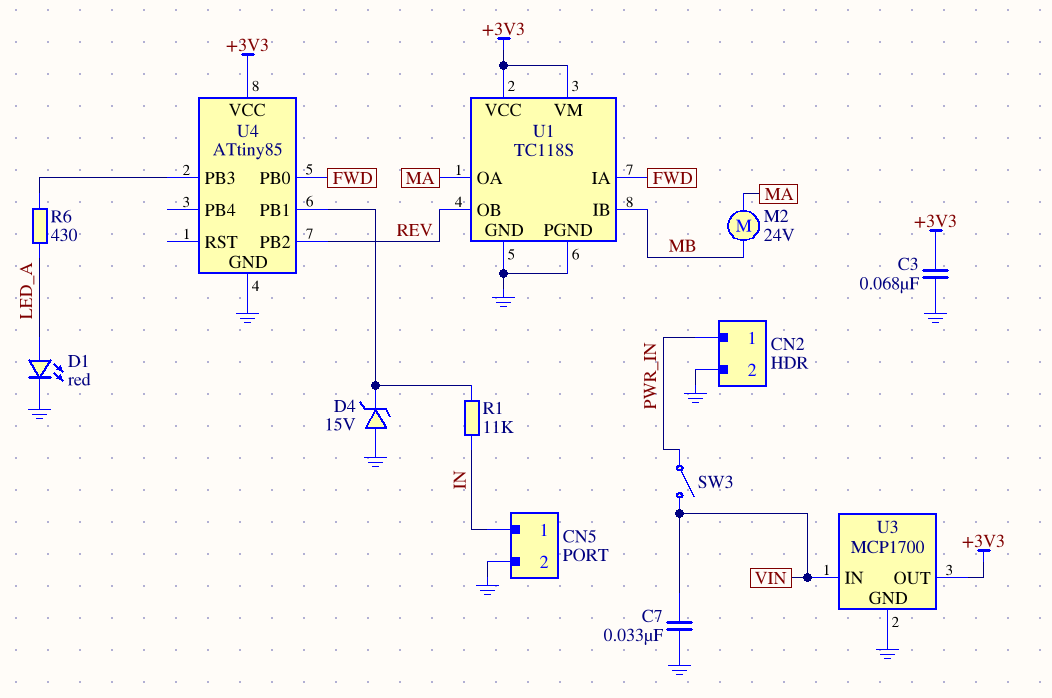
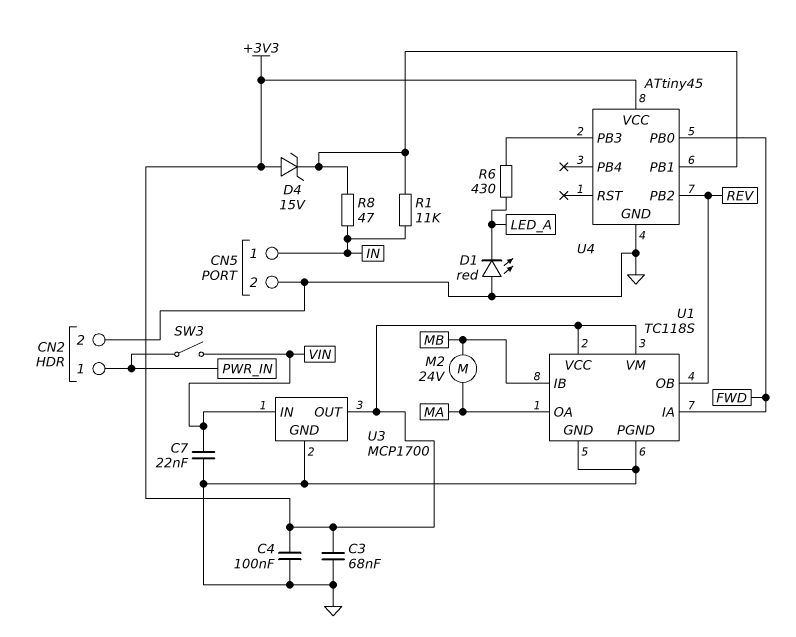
C4: none -> 100nF (+3V3, GND)
C7: 33nF (GND, VIN) -> 22nF (GND, VIN)
D1: LED red (A LED_A, K GND) -> LED red (A GND, K LED_A)
D4: zener 15V (A GND, K U4/PB1) -> zener 15V (A +3V3, K U4/PB1)
R8: none -> 47 (IN, U4/PB1)
U4: ATtiny85 -> ATtiny45

